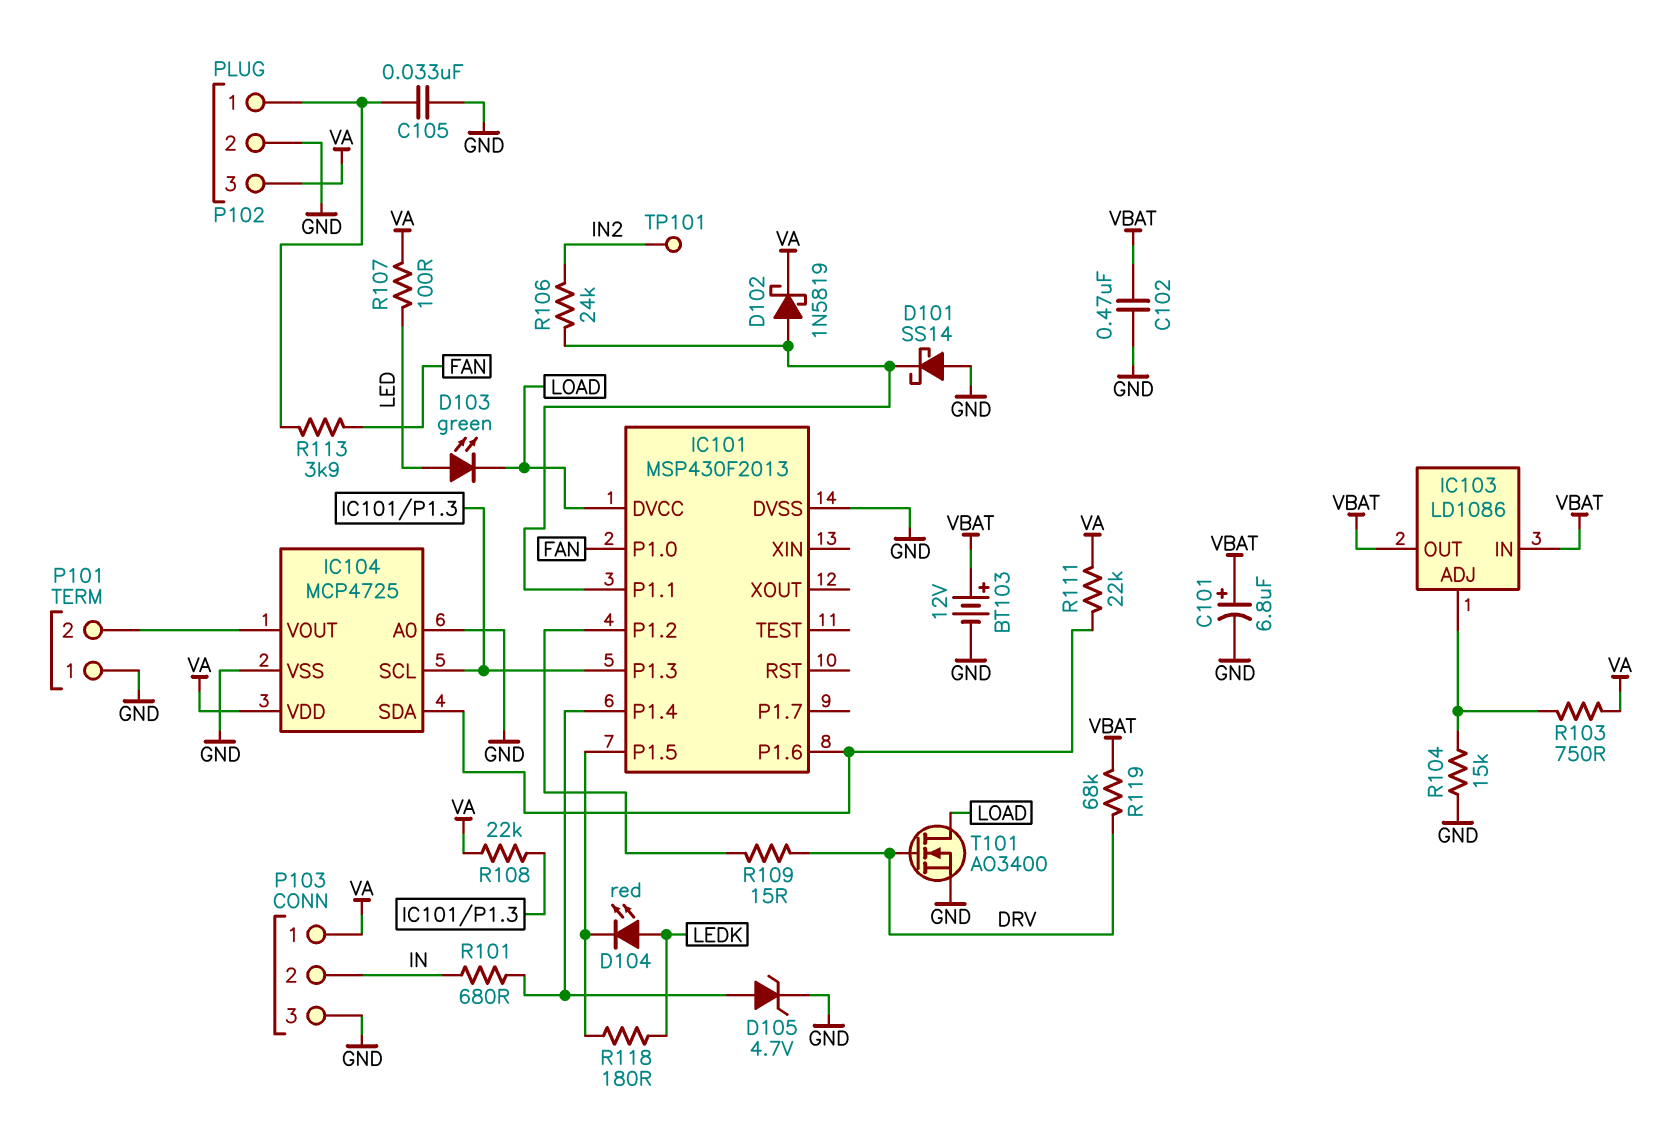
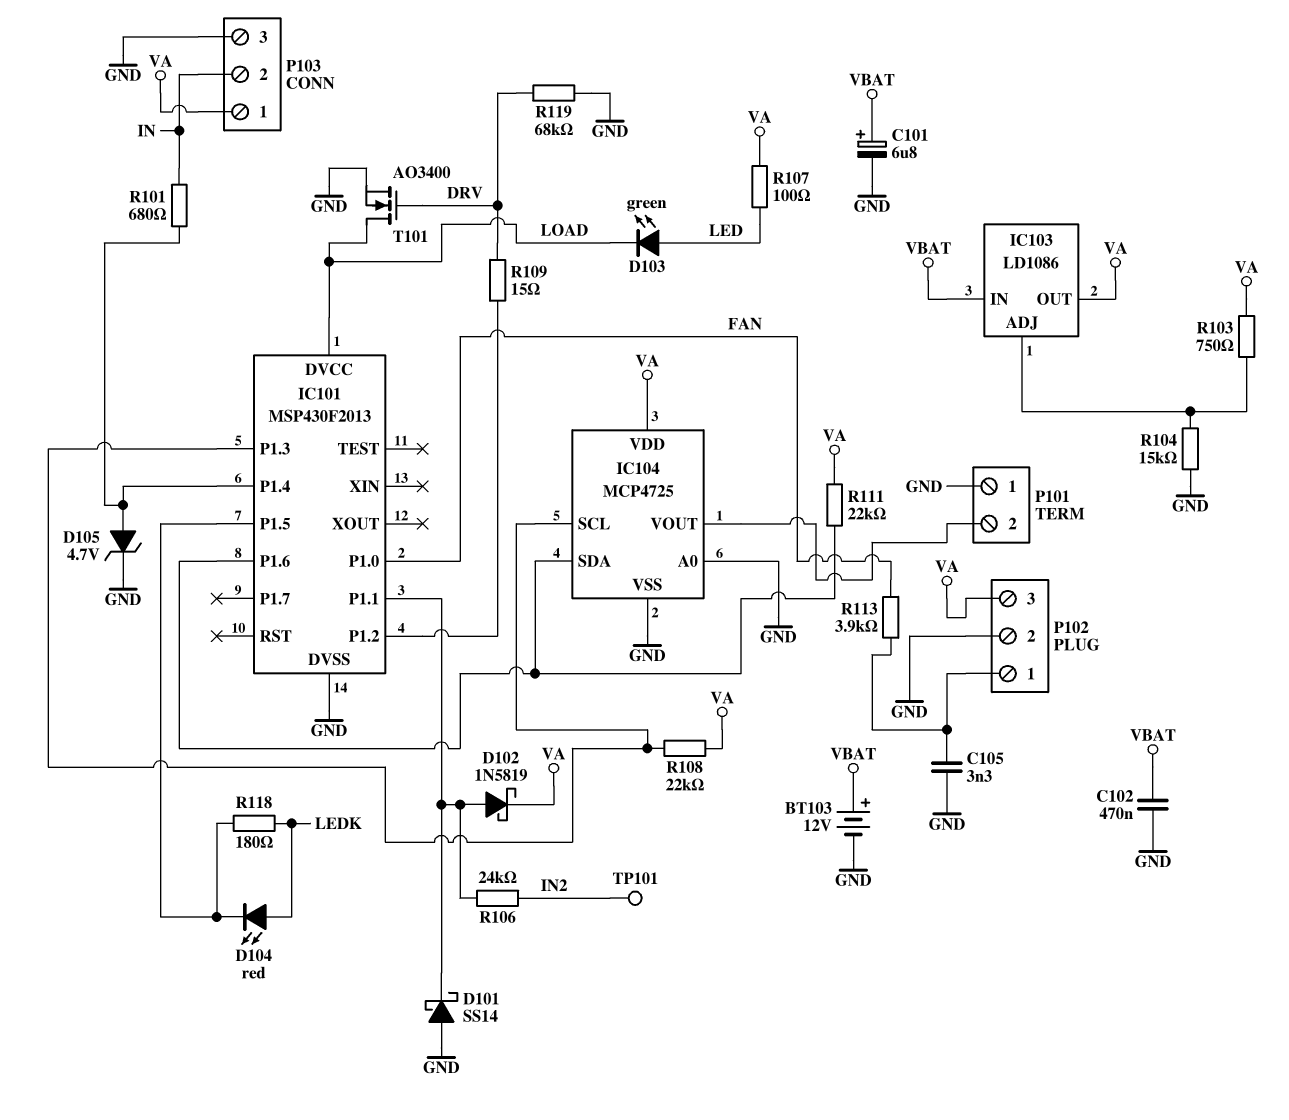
C105: 33nF (GND, P102/1) -> 3.3nF (GND, P102/1)
IC103 pin OUT: VBAT -> VA
R119: 68k (DRV, VBAT) -> 68k (DRV, GND)

